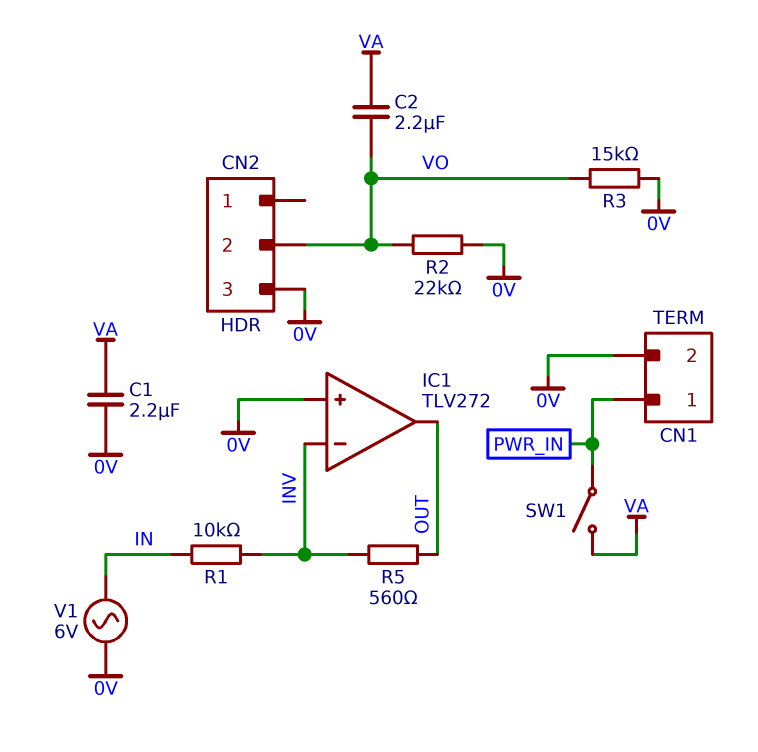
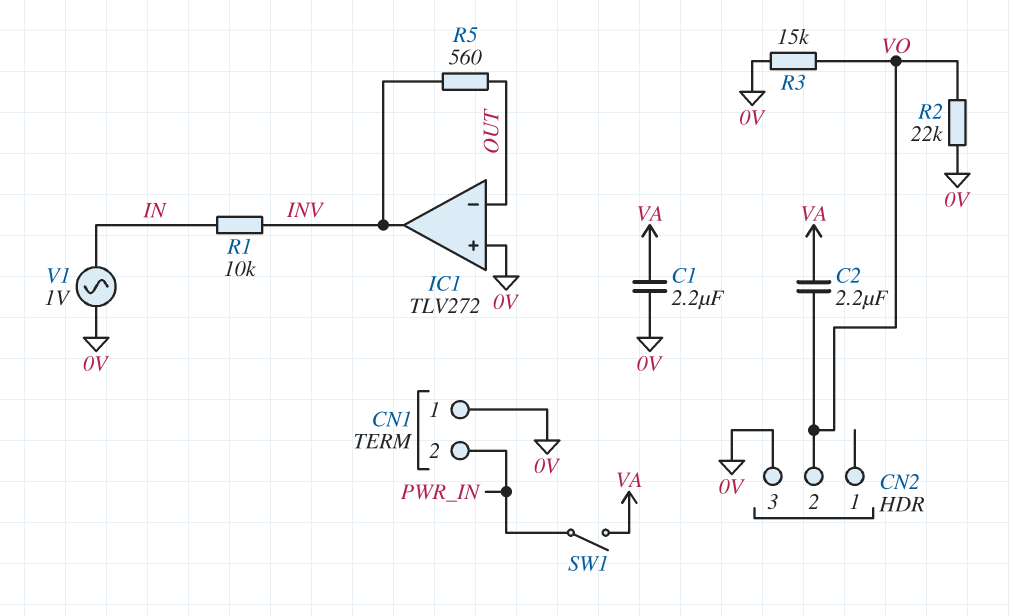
CN1 pin 1: PWR_IN -> 0V
CN1 pin 2: 0V -> PWR_IN
IC1 pin in-: INV -> OUT
IC1 pin out: OUT -> INV
V1: AC 6V (0V, IN) -> AC 1V (0V, IN)

